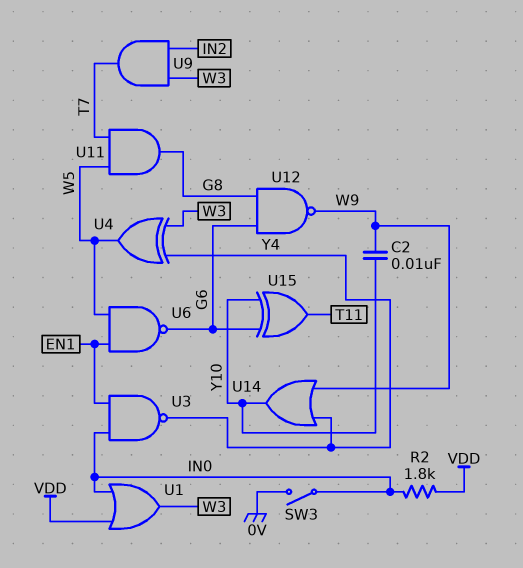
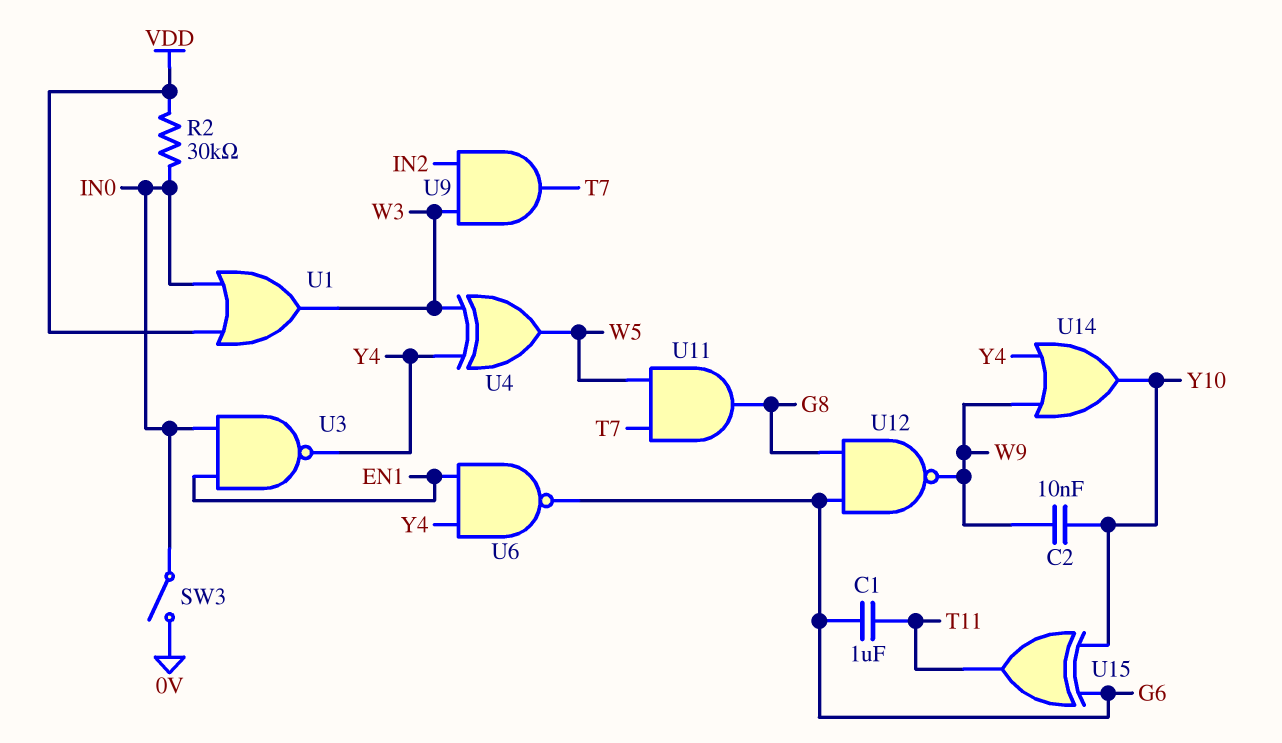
C1: none -> 1uF (G6, T11)
R2: 1.8k (IN0, VDD) -> 30k (IN0, VDD)
U6: NAND (in EN1, in W5, out G6) -> NAND (in EN1, in Y4, out G6)

